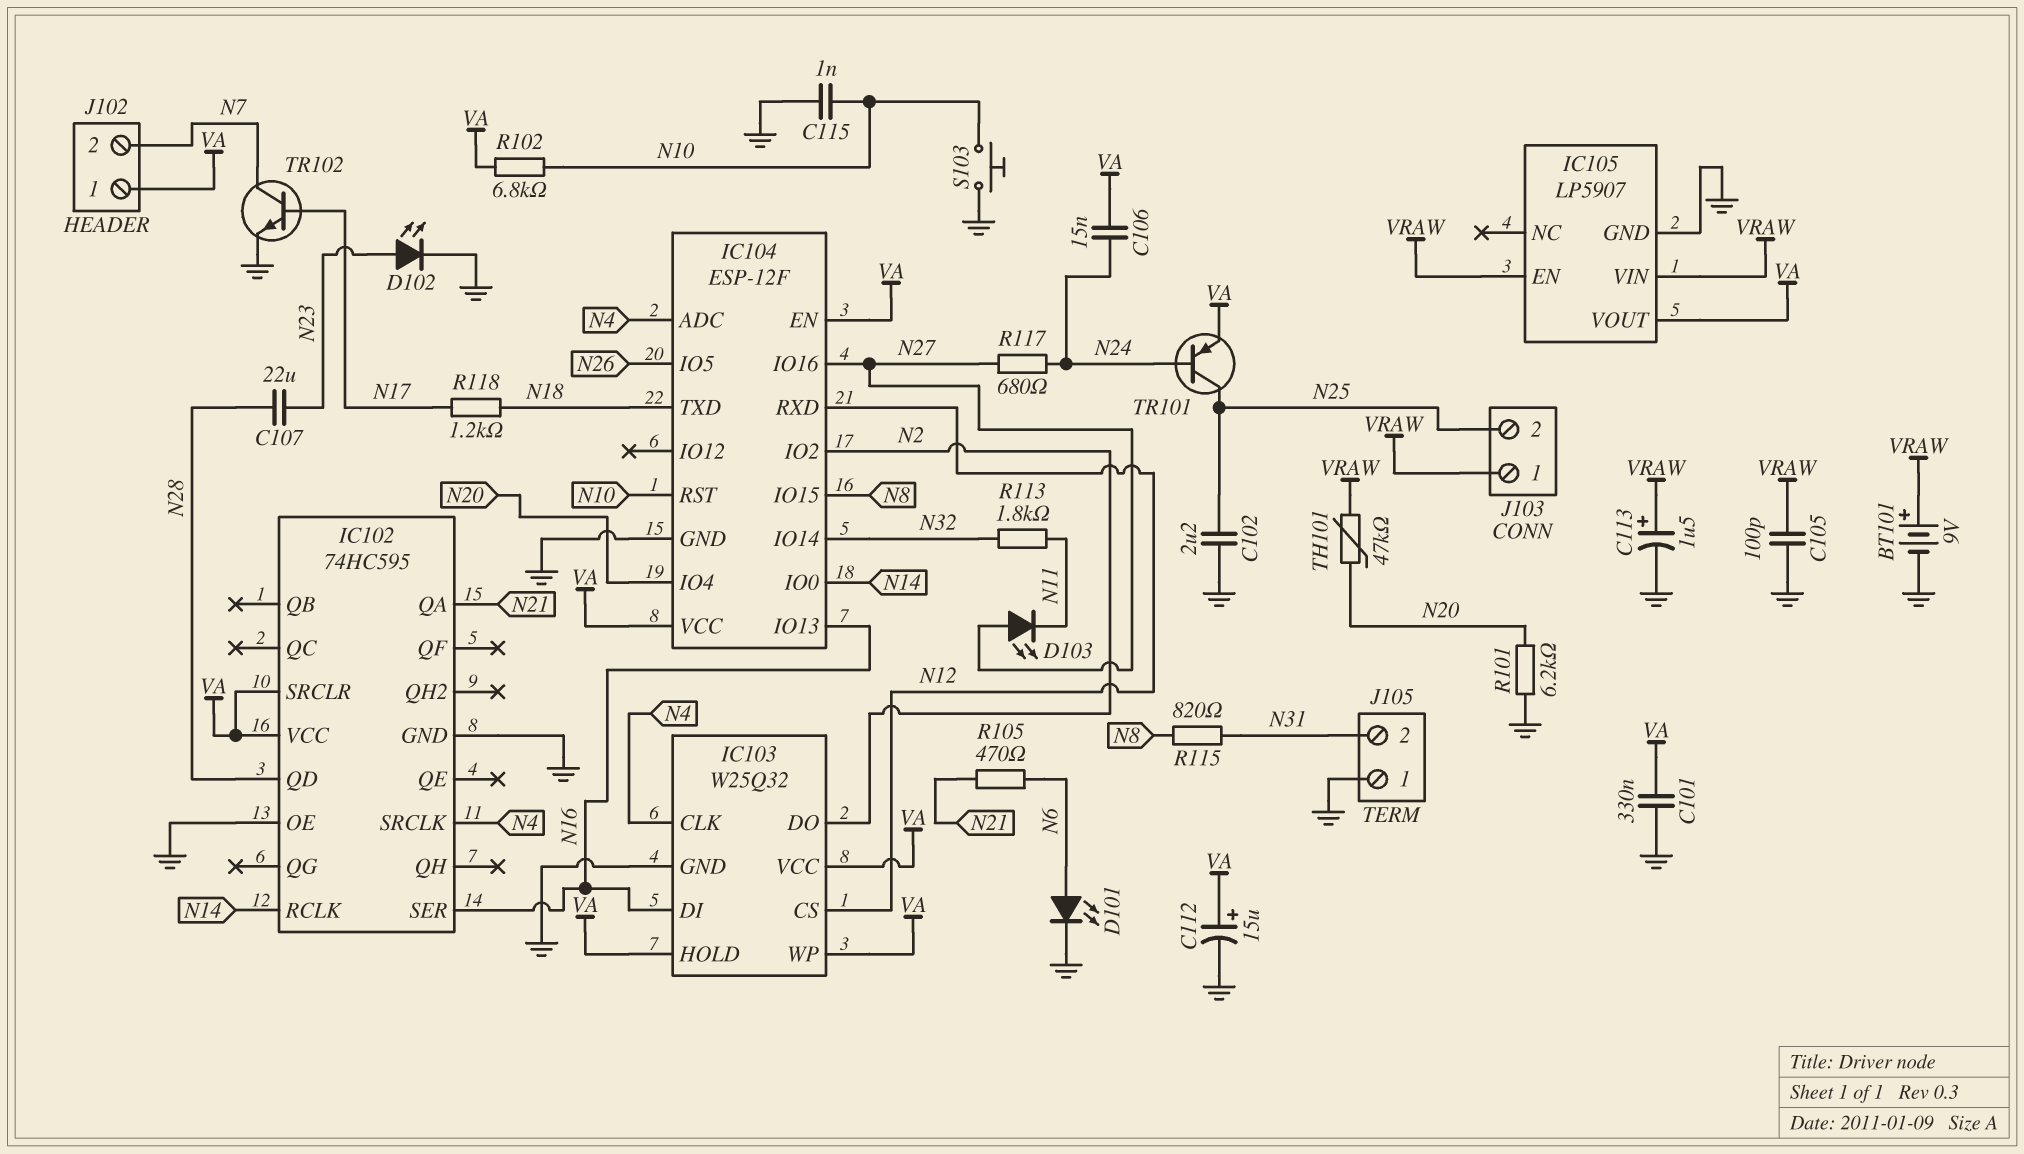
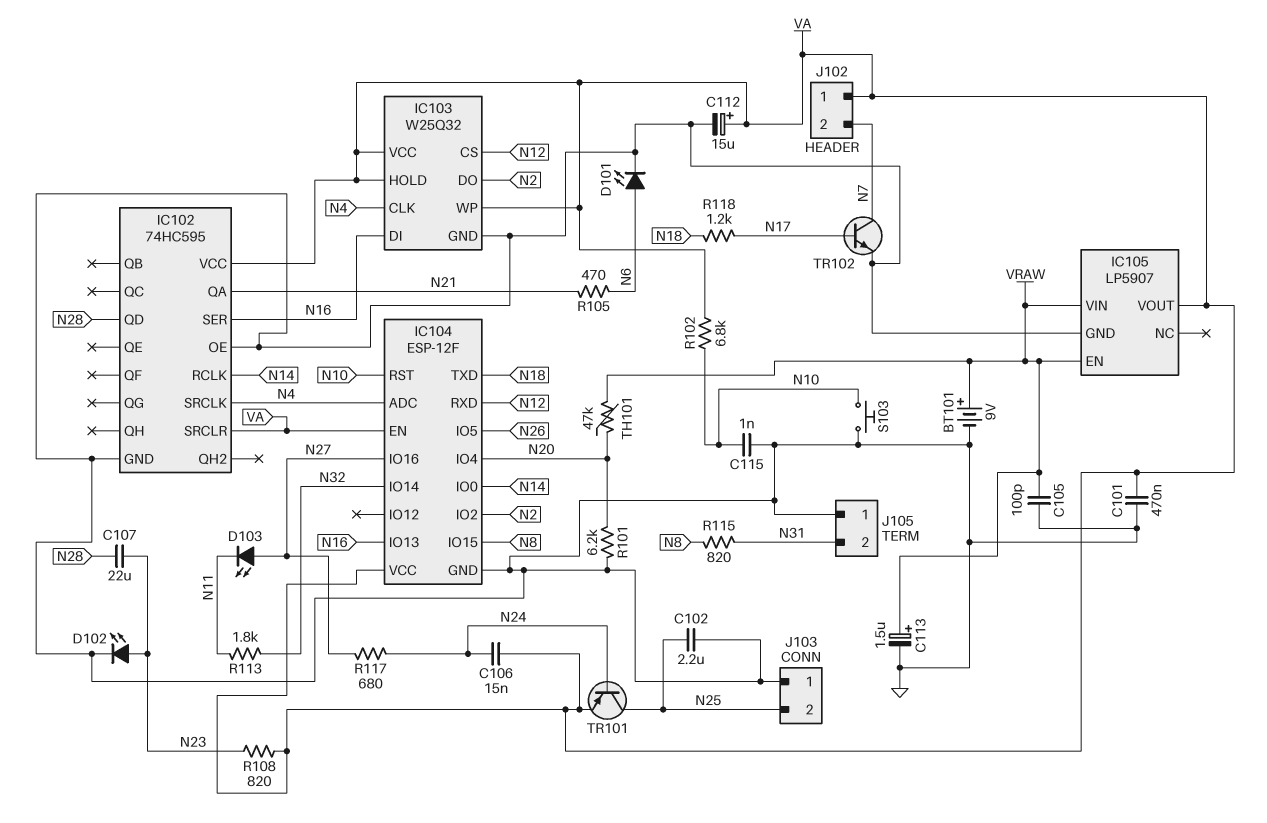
C101: 330nF (GND, VA) -> 470nF (GND, VA)
J103 pin 1: VRAW -> GND
R108: none -> 820 (N23, VA)

